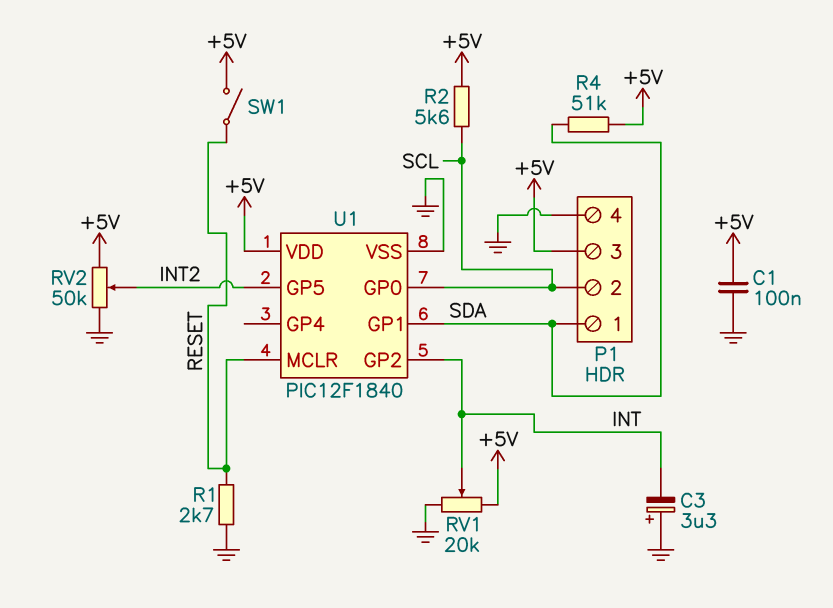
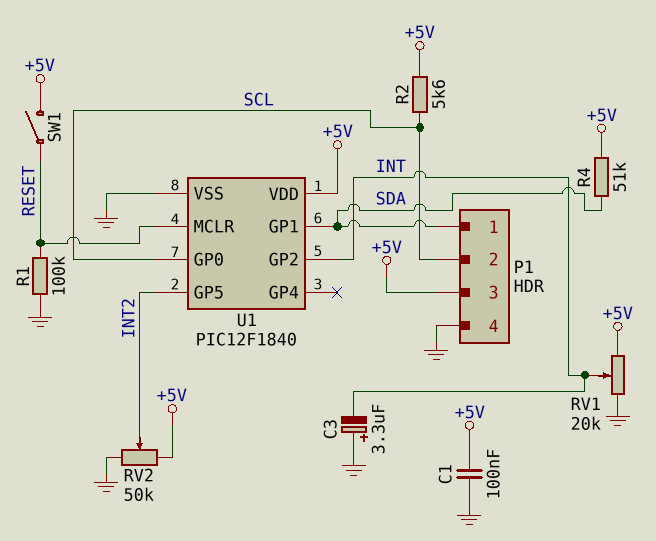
R1: 2.7k (GND, RESET) -> 100k (GND, RESET)

